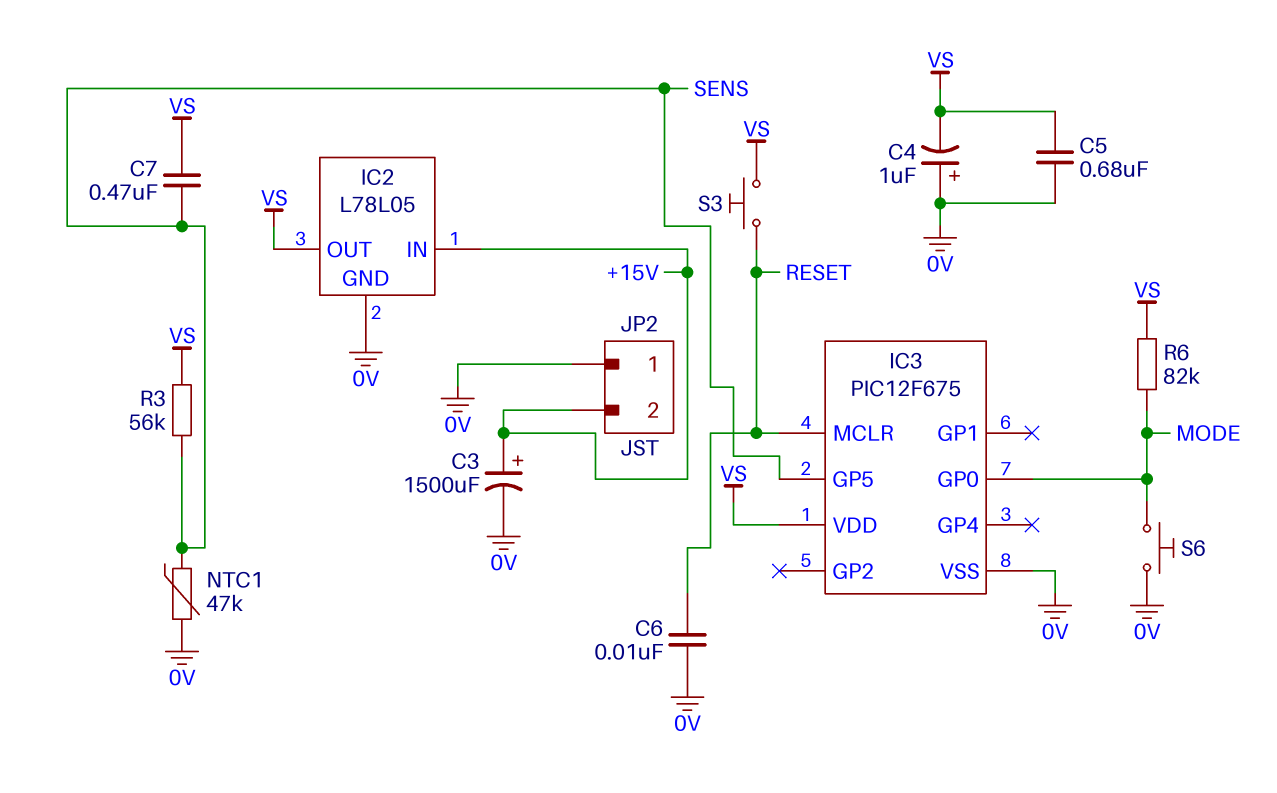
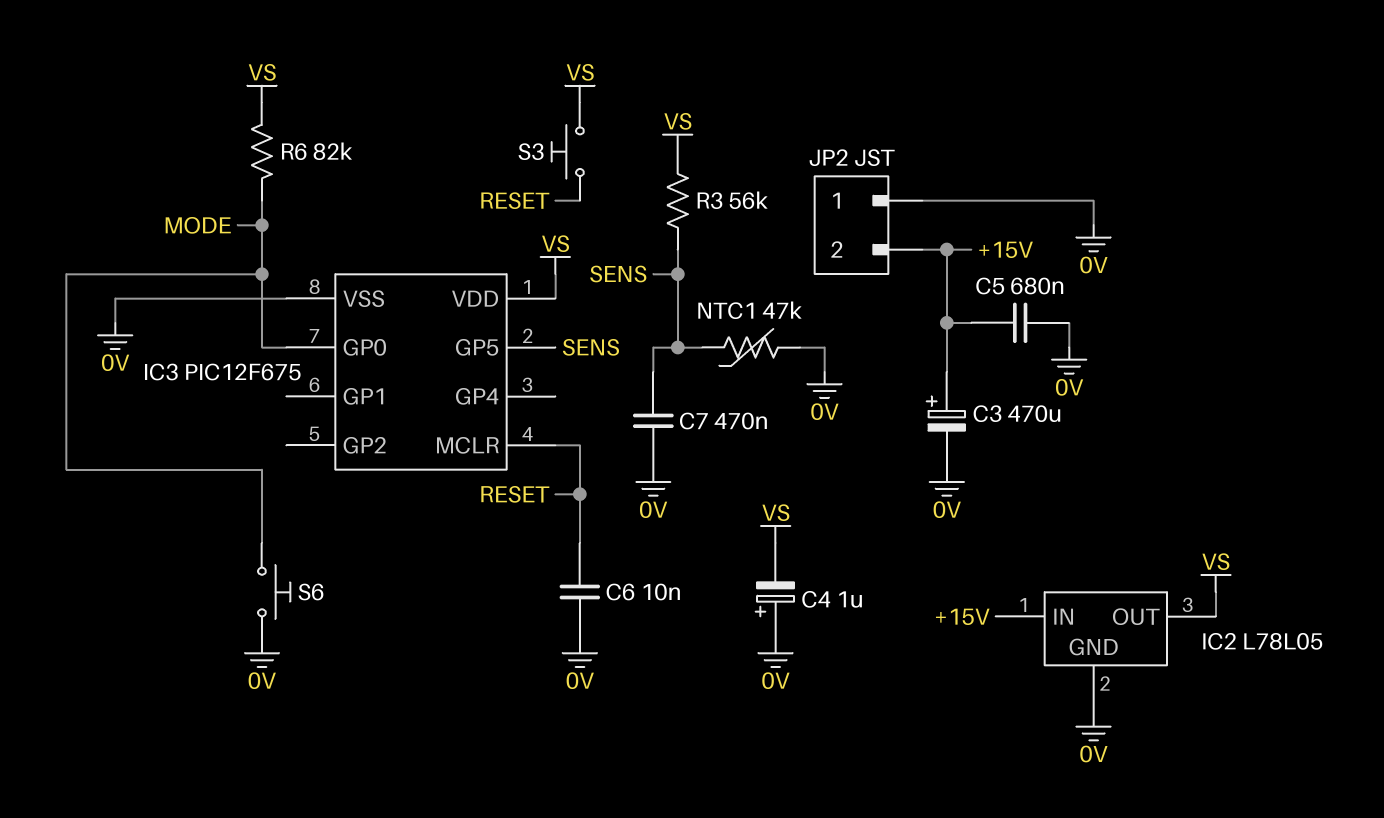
C3: 1500uF (plus +15V, minus 0V) -> 470uF (plus +15V, minus 0V)
C5: 680nF (0V, VS) -> 680nF (+15V, 0V)
C7: 470nF (SENS, VS) -> 470nF (0V, SENS)

